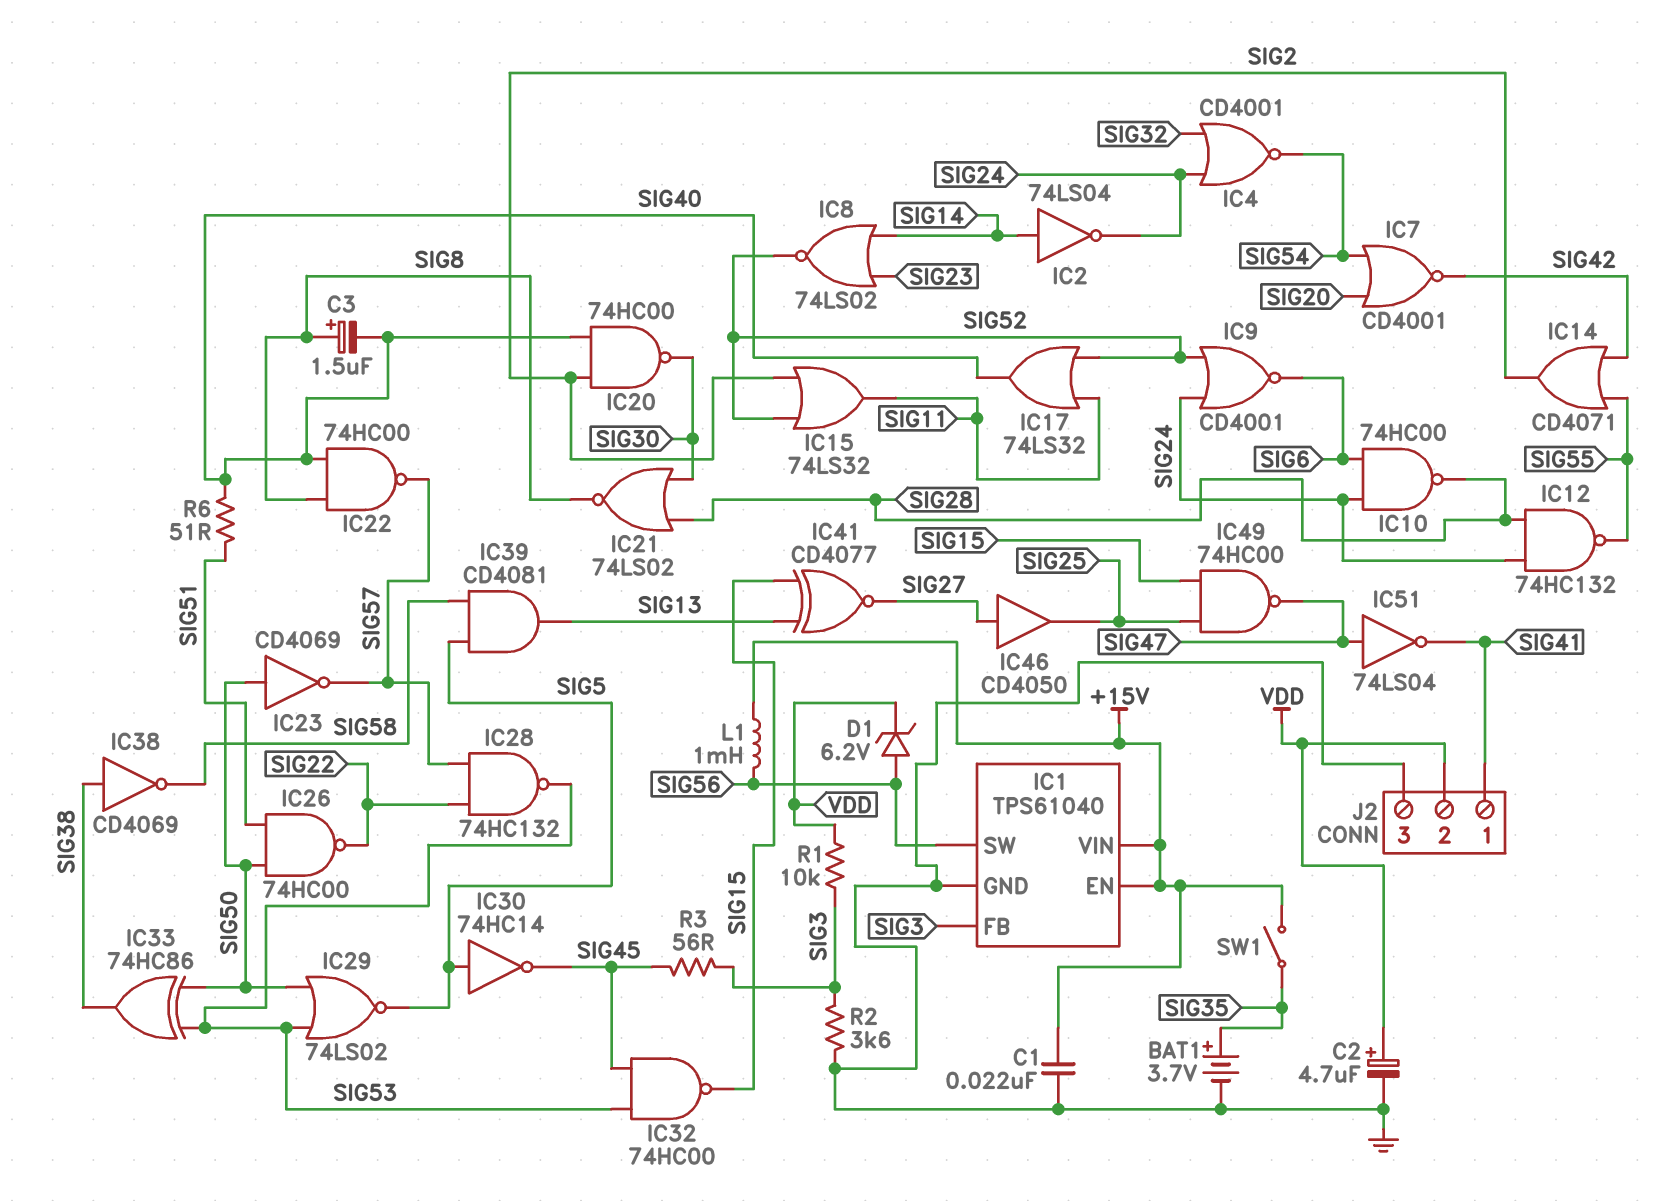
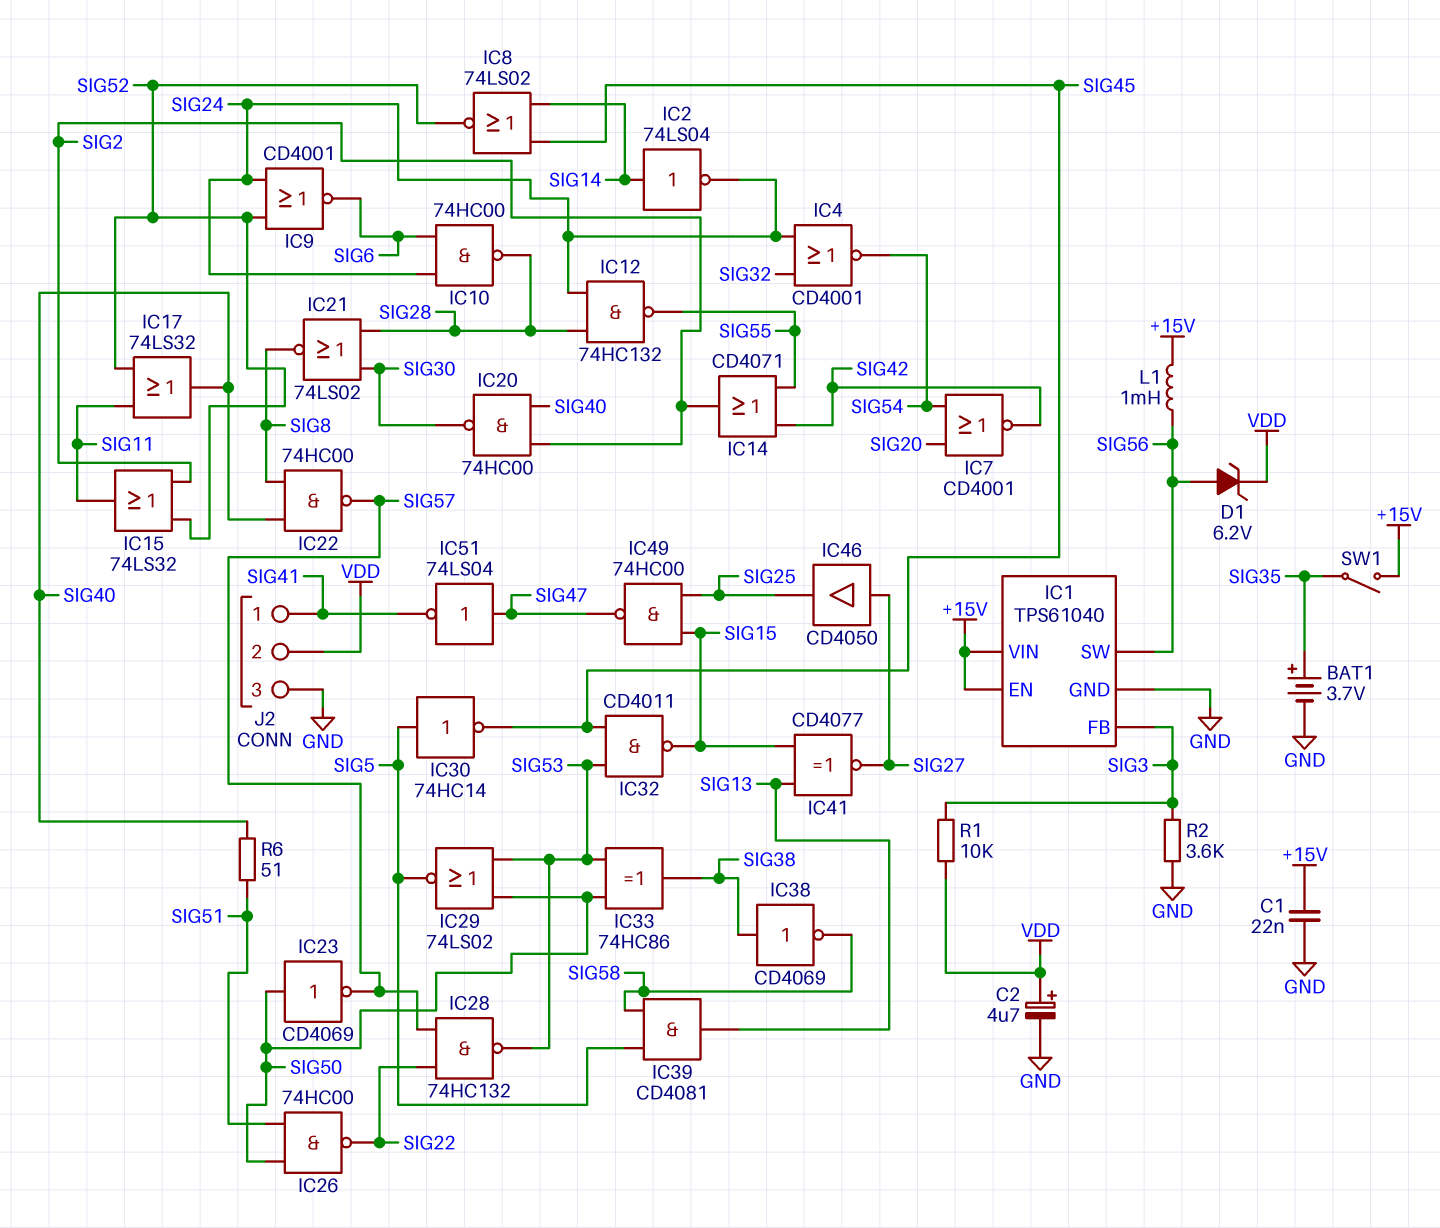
C3: 1.5uF (plus SIG8, minus SIG40) -> none
IC8: NOR 74LS02 (in SIG14, in SIG23, out SIG52) -> NOR 74LS02 (in SIG14, in SIG45, out SIG52)
IC32: NAND 74HC00 (in SIG45, in SIG53, out SIG15) -> NAND CD4011 (in SIG45, in SIG53, out SIG15)
R3: 56 (SIG3, SIG45) -> none

